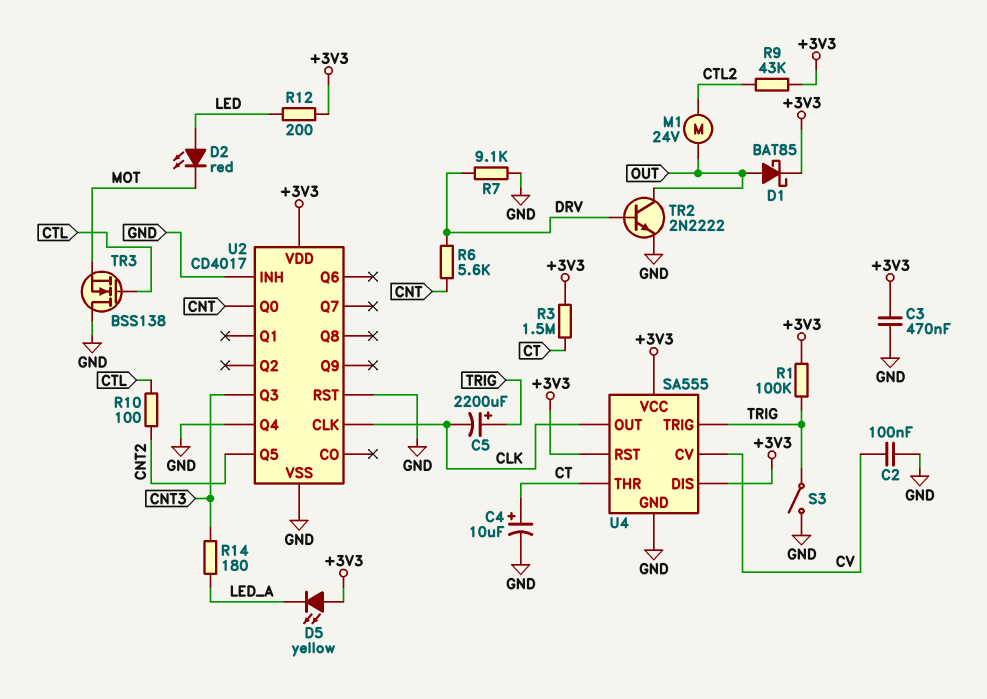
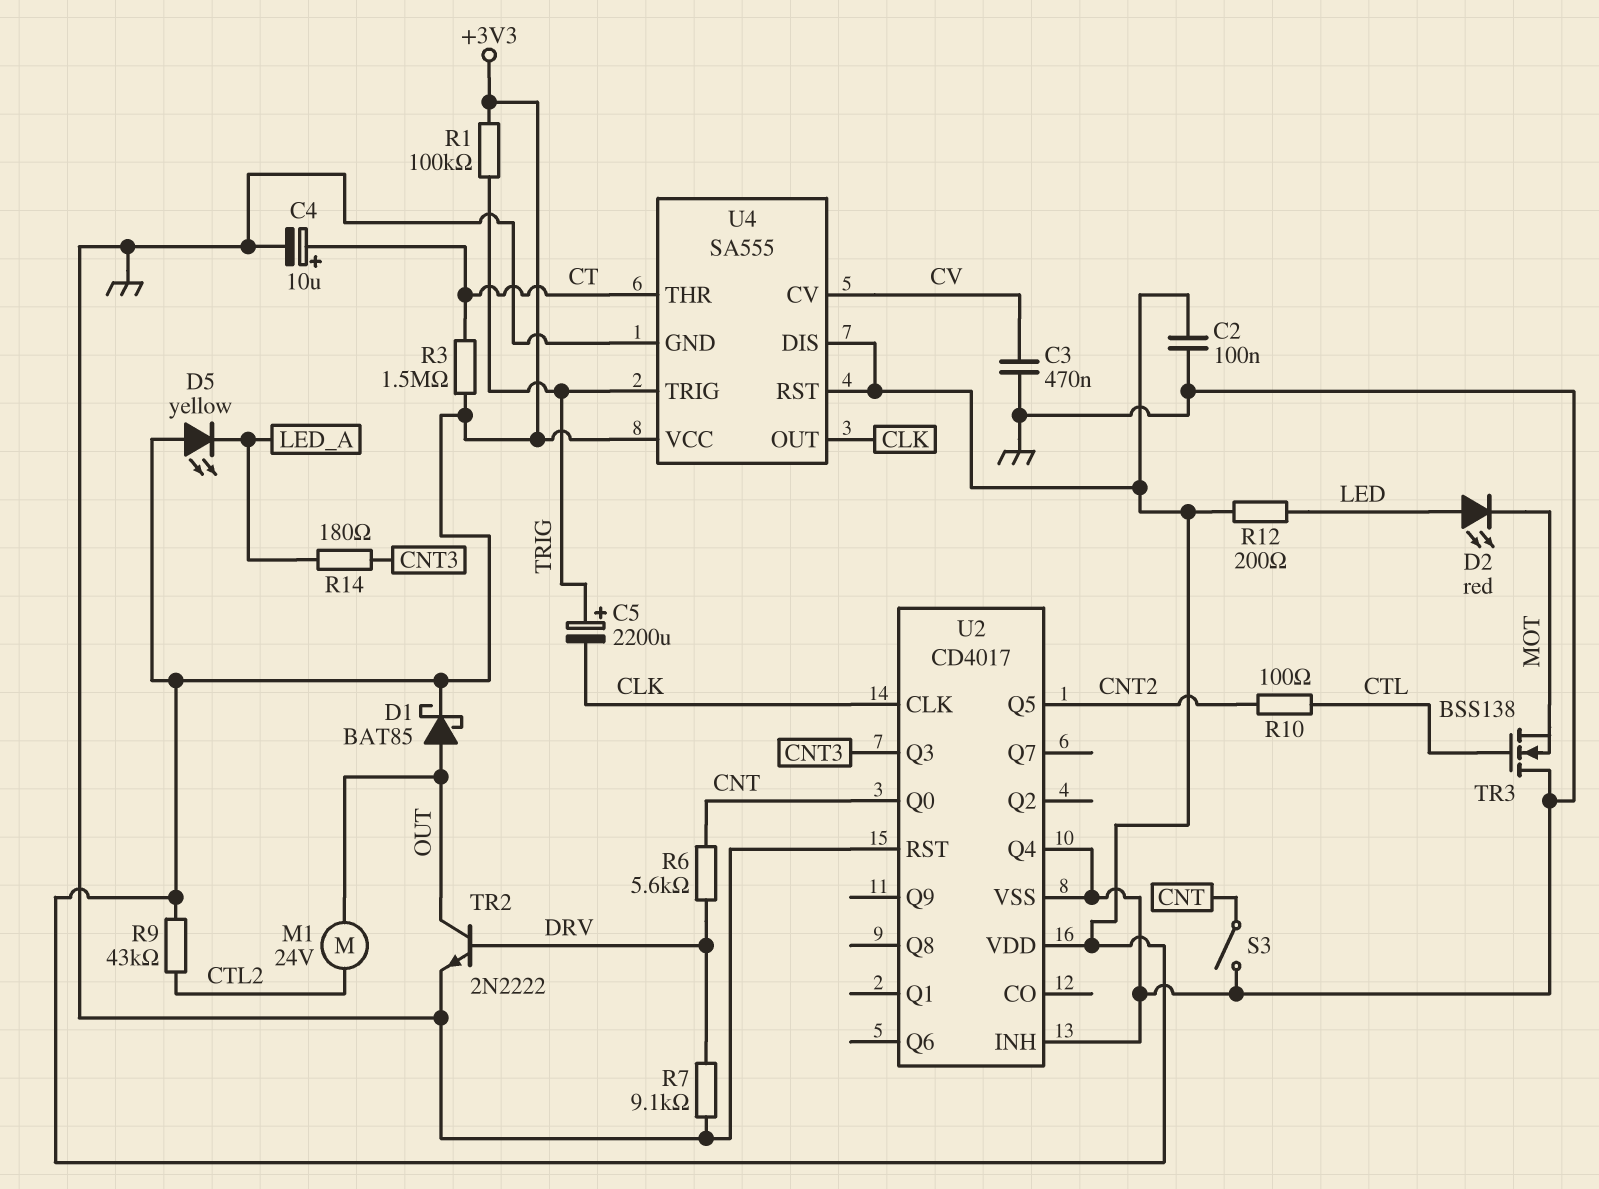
C2: 100nF (CV, GND) -> 100nF (+3V3, GND)
C3: 470nF (+3V3, GND) -> 470nF (CV, GND)
S3: switch (GND, TRIG) -> switch (CNT, GND)

